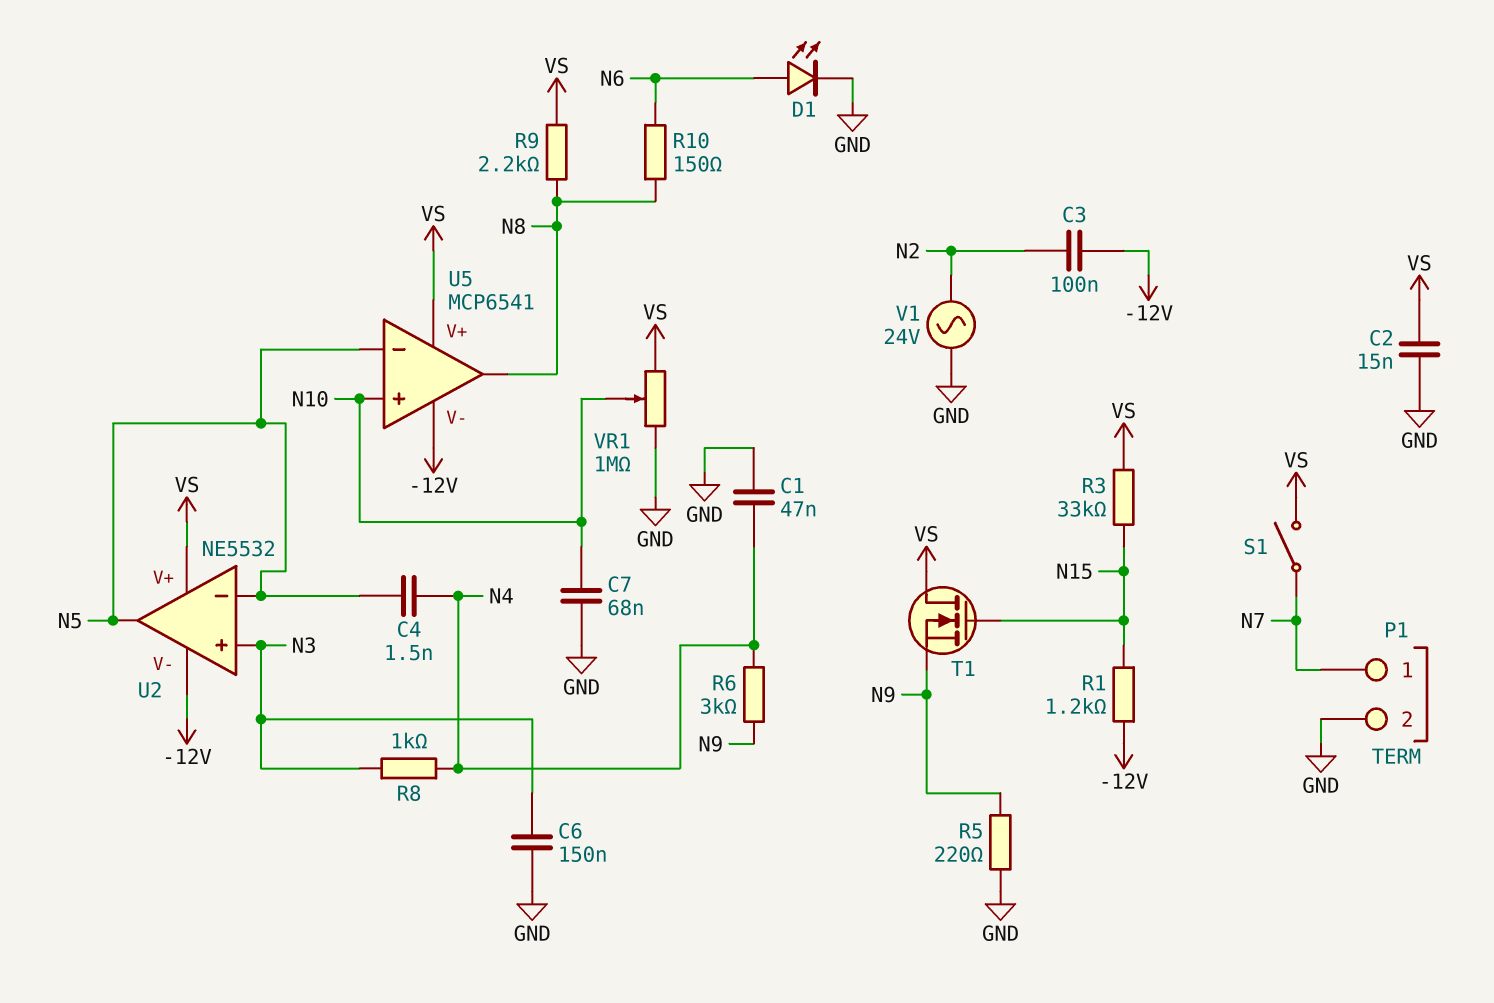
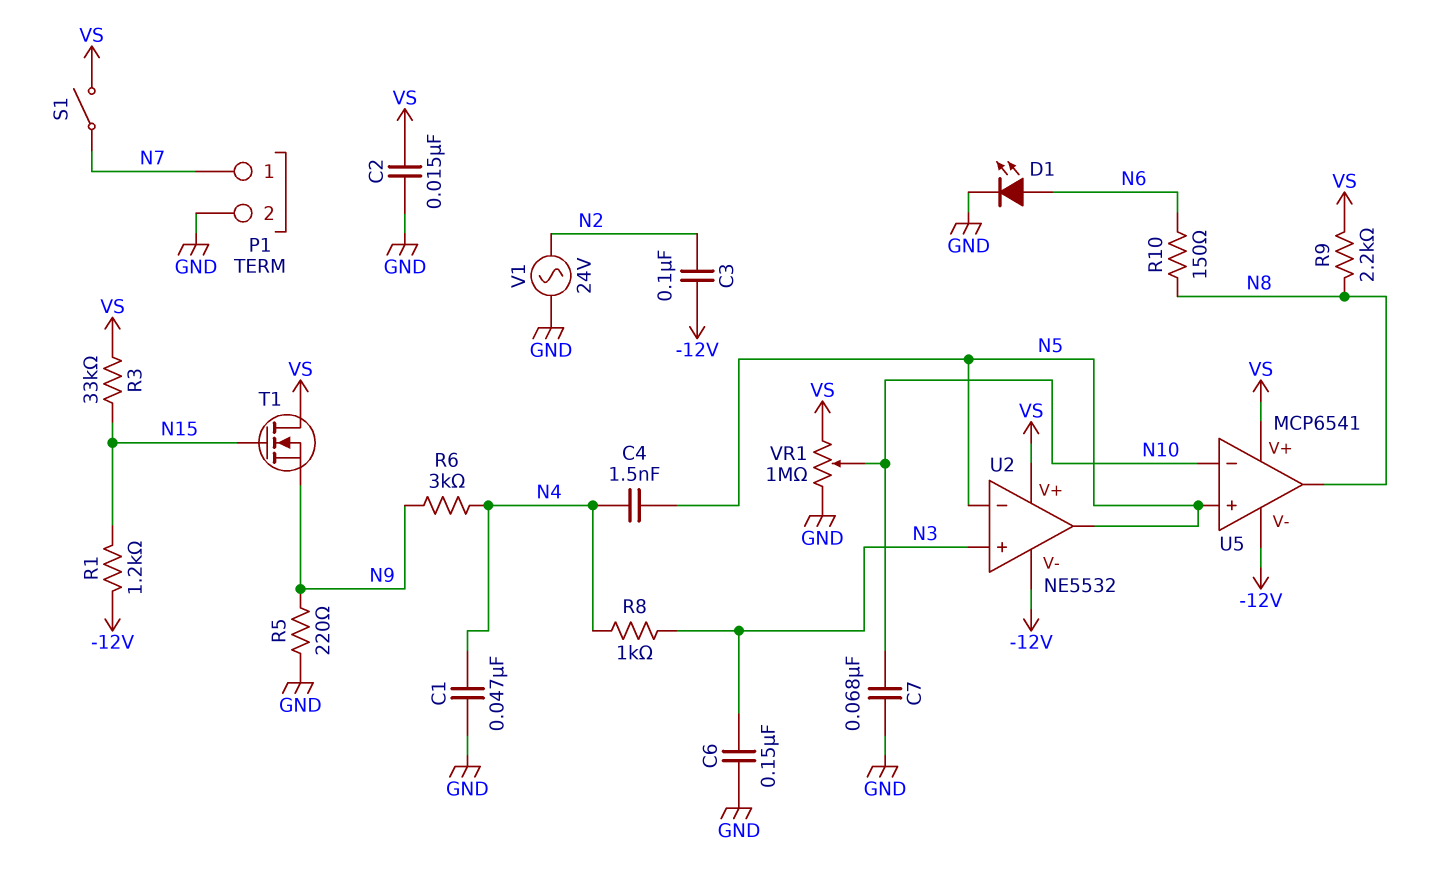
U5 pin in+: N10 -> N5
U5 pin in-: N5 -> N10

